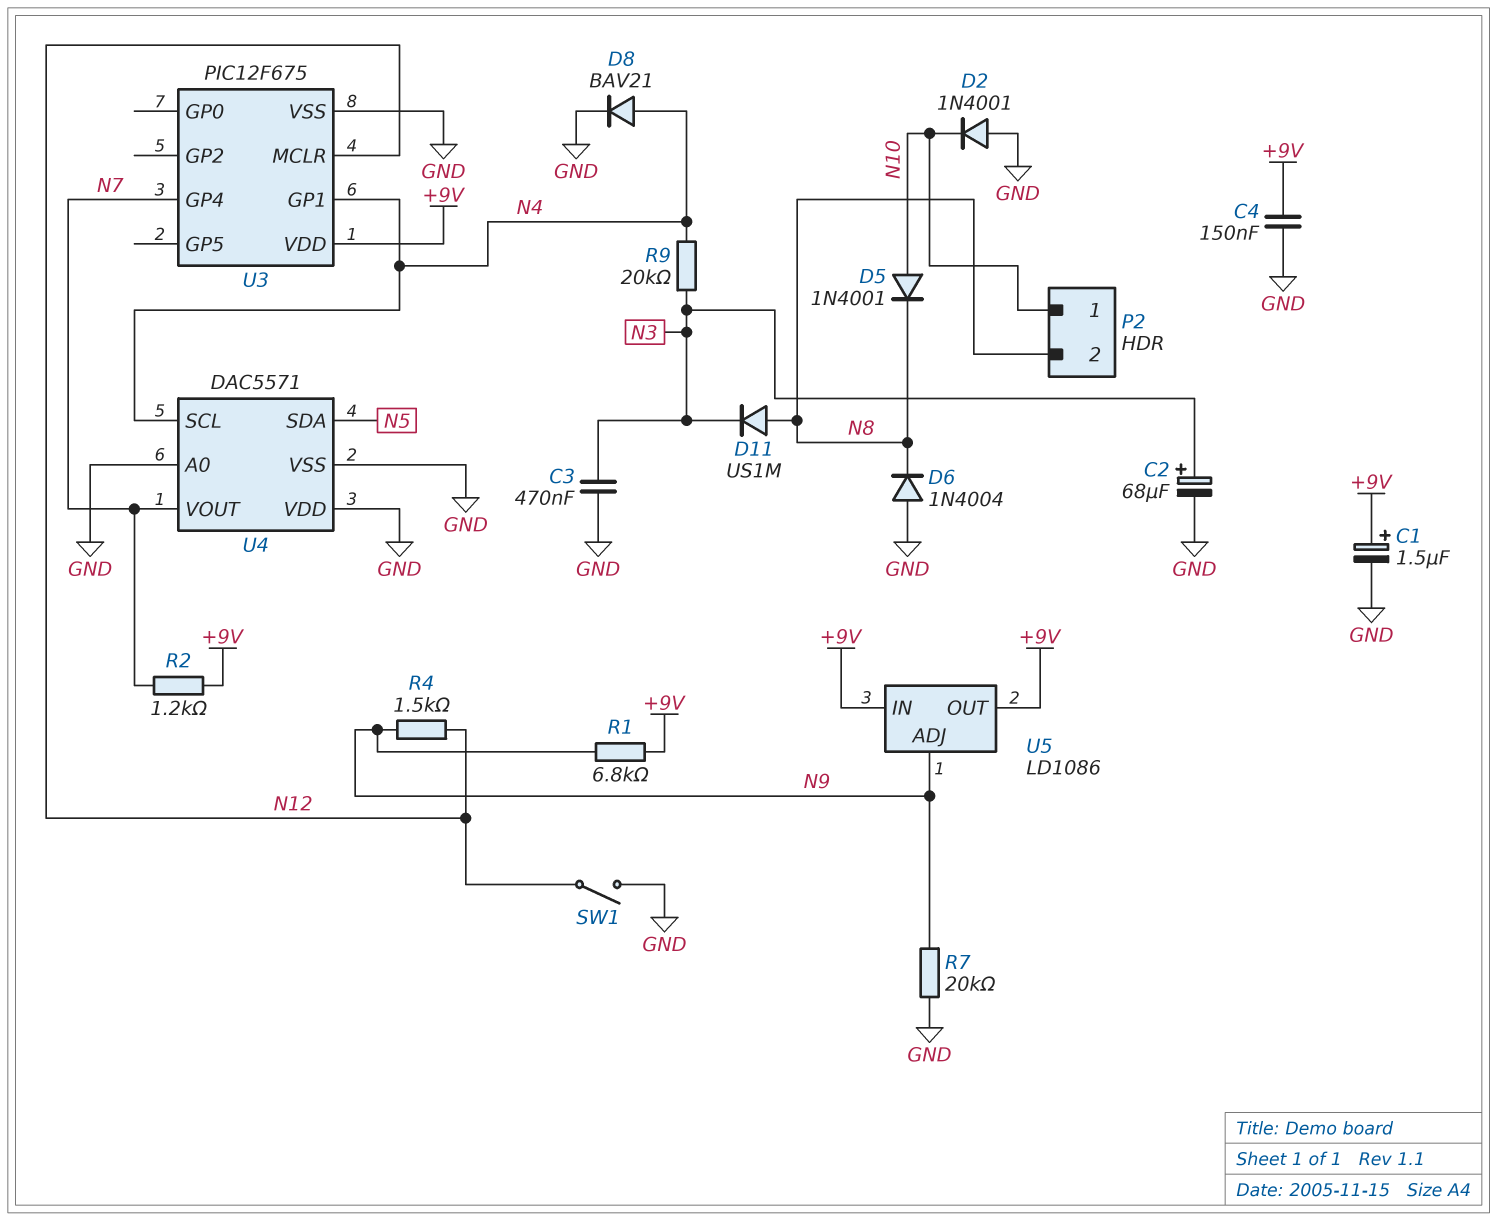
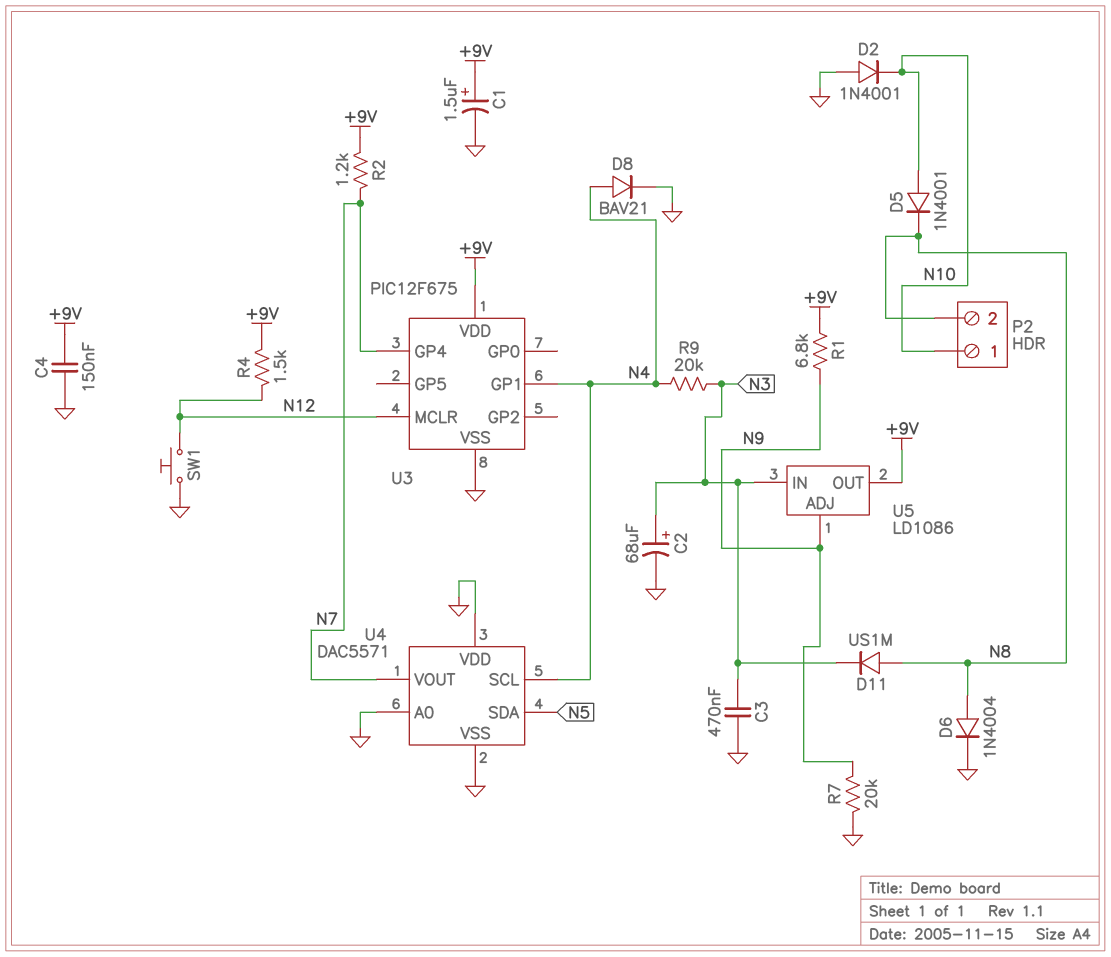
D6: diode 1N4004 (A GND, K N8) -> diode 1N4004 (A N8, K GND)
R4: 1.5k (N9, N12) -> 1.5k (+9V, N12)
SW1: switch (GND, N12) -> button (GND, N12)
U5 pin IN: +9V -> N3

